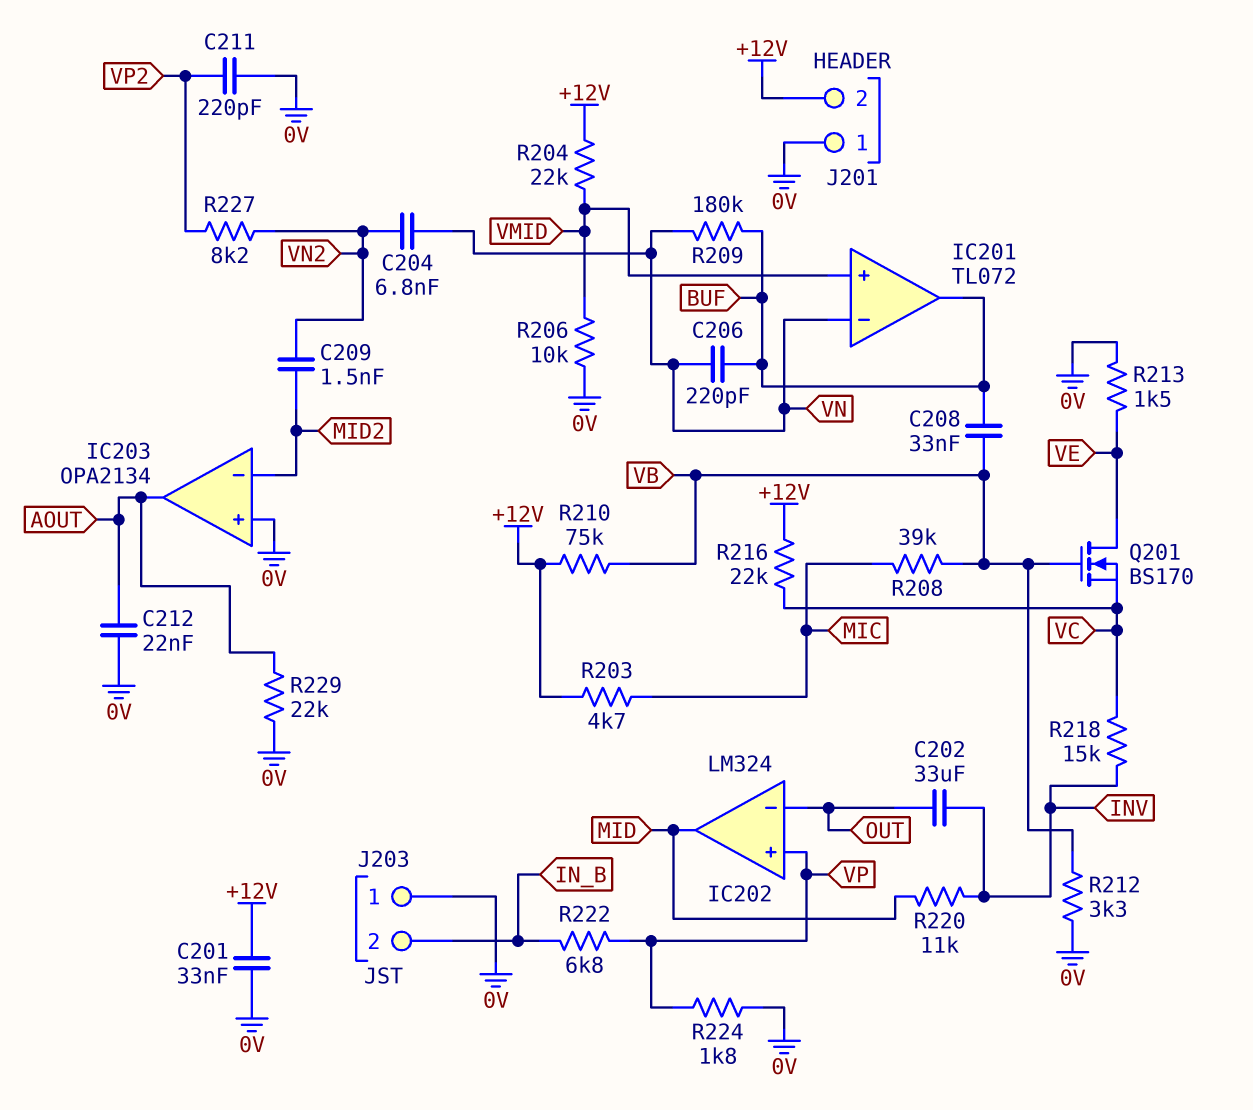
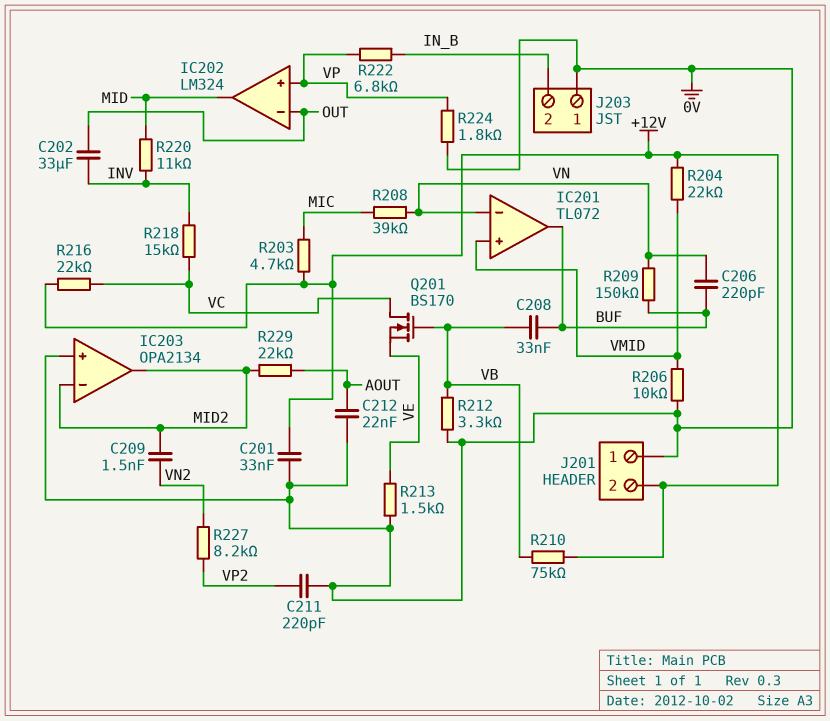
C204: 6.8nF (VN, VN2) -> none
IC203 pin out: AOUT -> MID2
Q201: NMOS BS170 (G VB, D VE, S VC) -> NMOS BS170 (G VB, D VC, S VE)
R208: 39k (MIC, VB) -> 39k (MIC, VN)
R209: 180k (BUF, VN) -> 150k (BUF, VN)
R229: 22k (0V, AOUT) -> 22k (AOUT, MID2)

